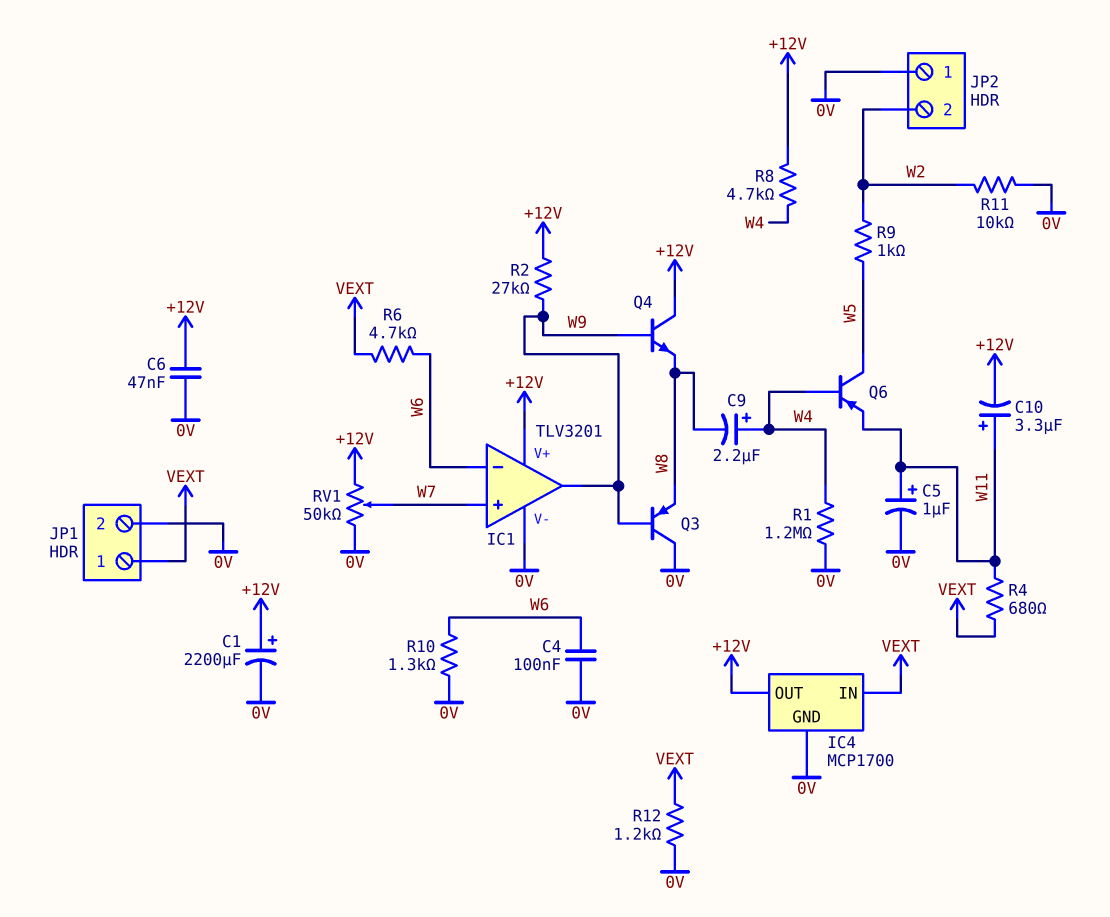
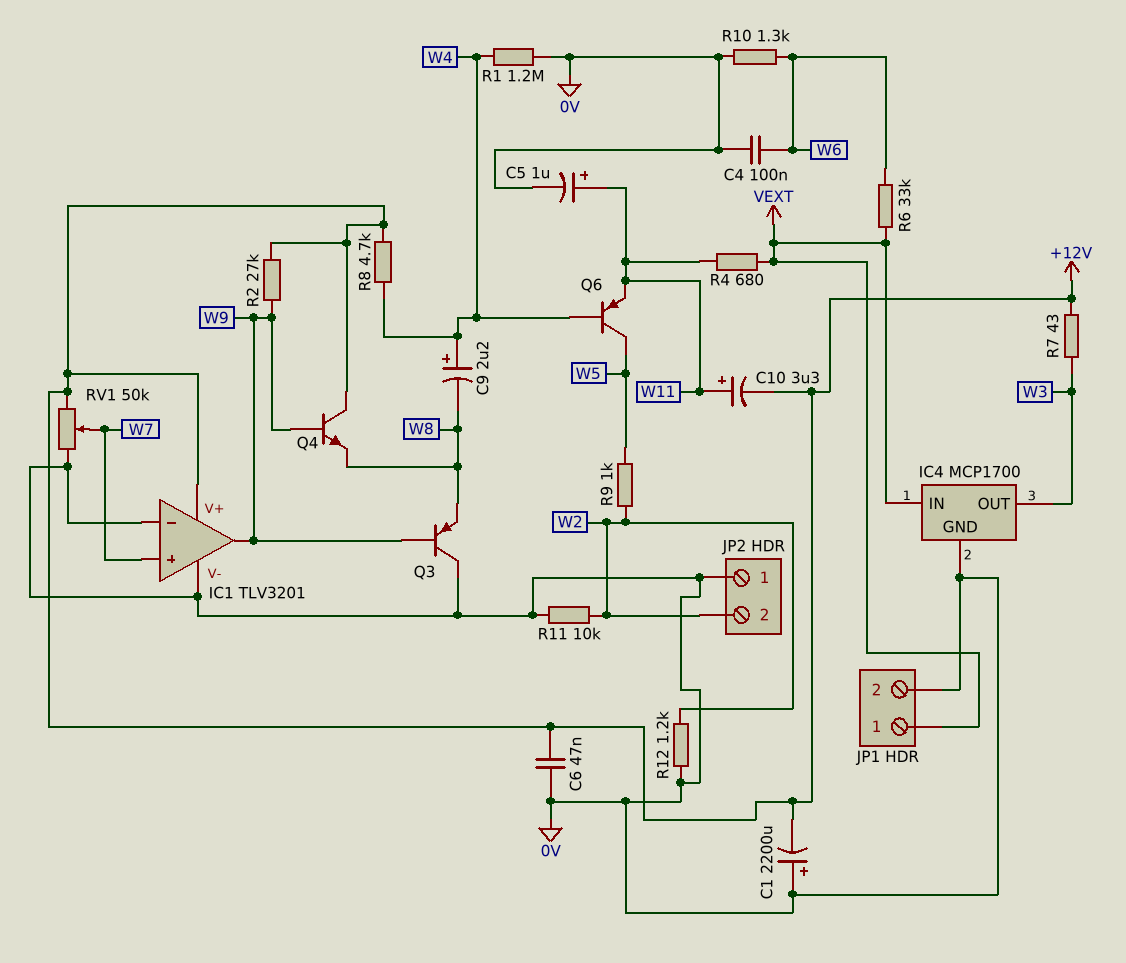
C1: 2200uF (plus +12V, minus 0V) -> 2200uF (plus 0V, minus +12V)
IC1 pin in-: W6 -> 0V
IC4 pin OUT: +12V -> W3
R6: 4.7k (VEXT, W6) -> 33k (VEXT, W6)
R7: none -> 43 (+12V, W3)
R12: 1.2k (0V, VEXT) -> 1.2k (0V, W2)

